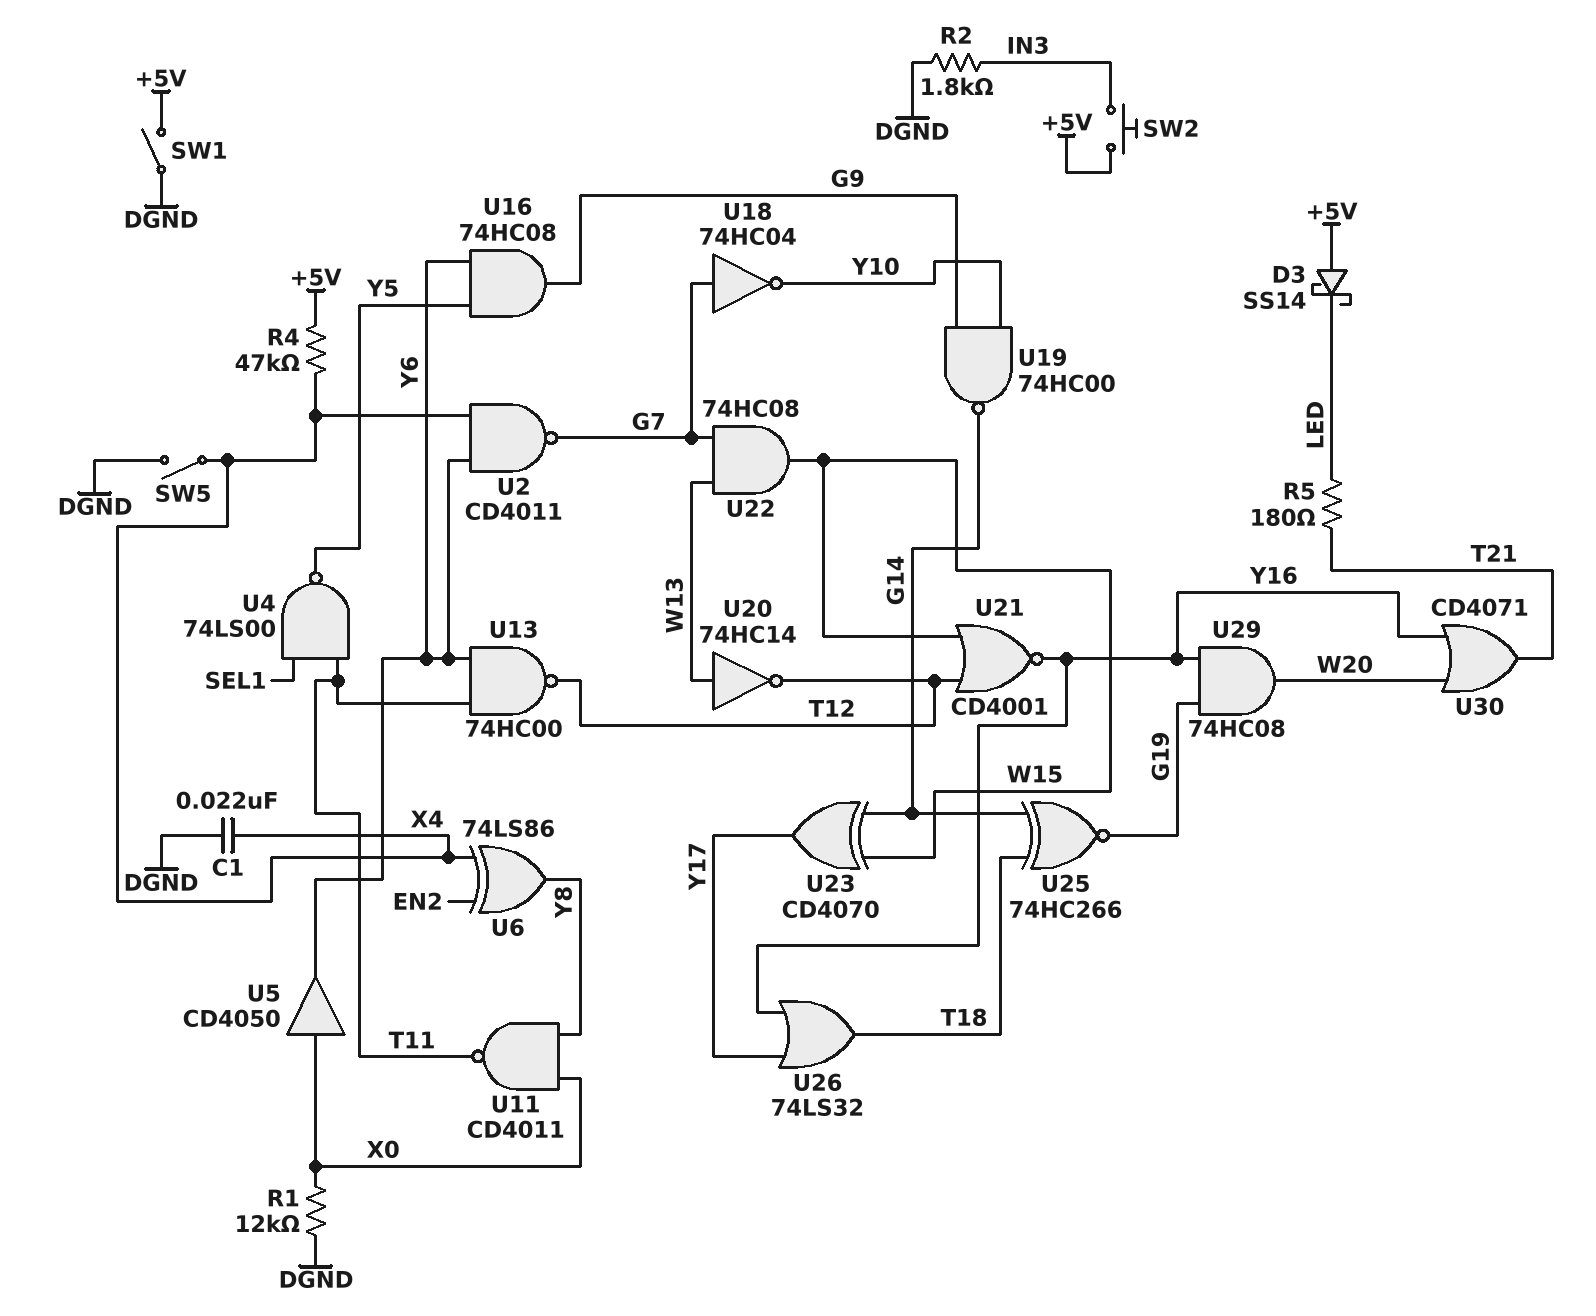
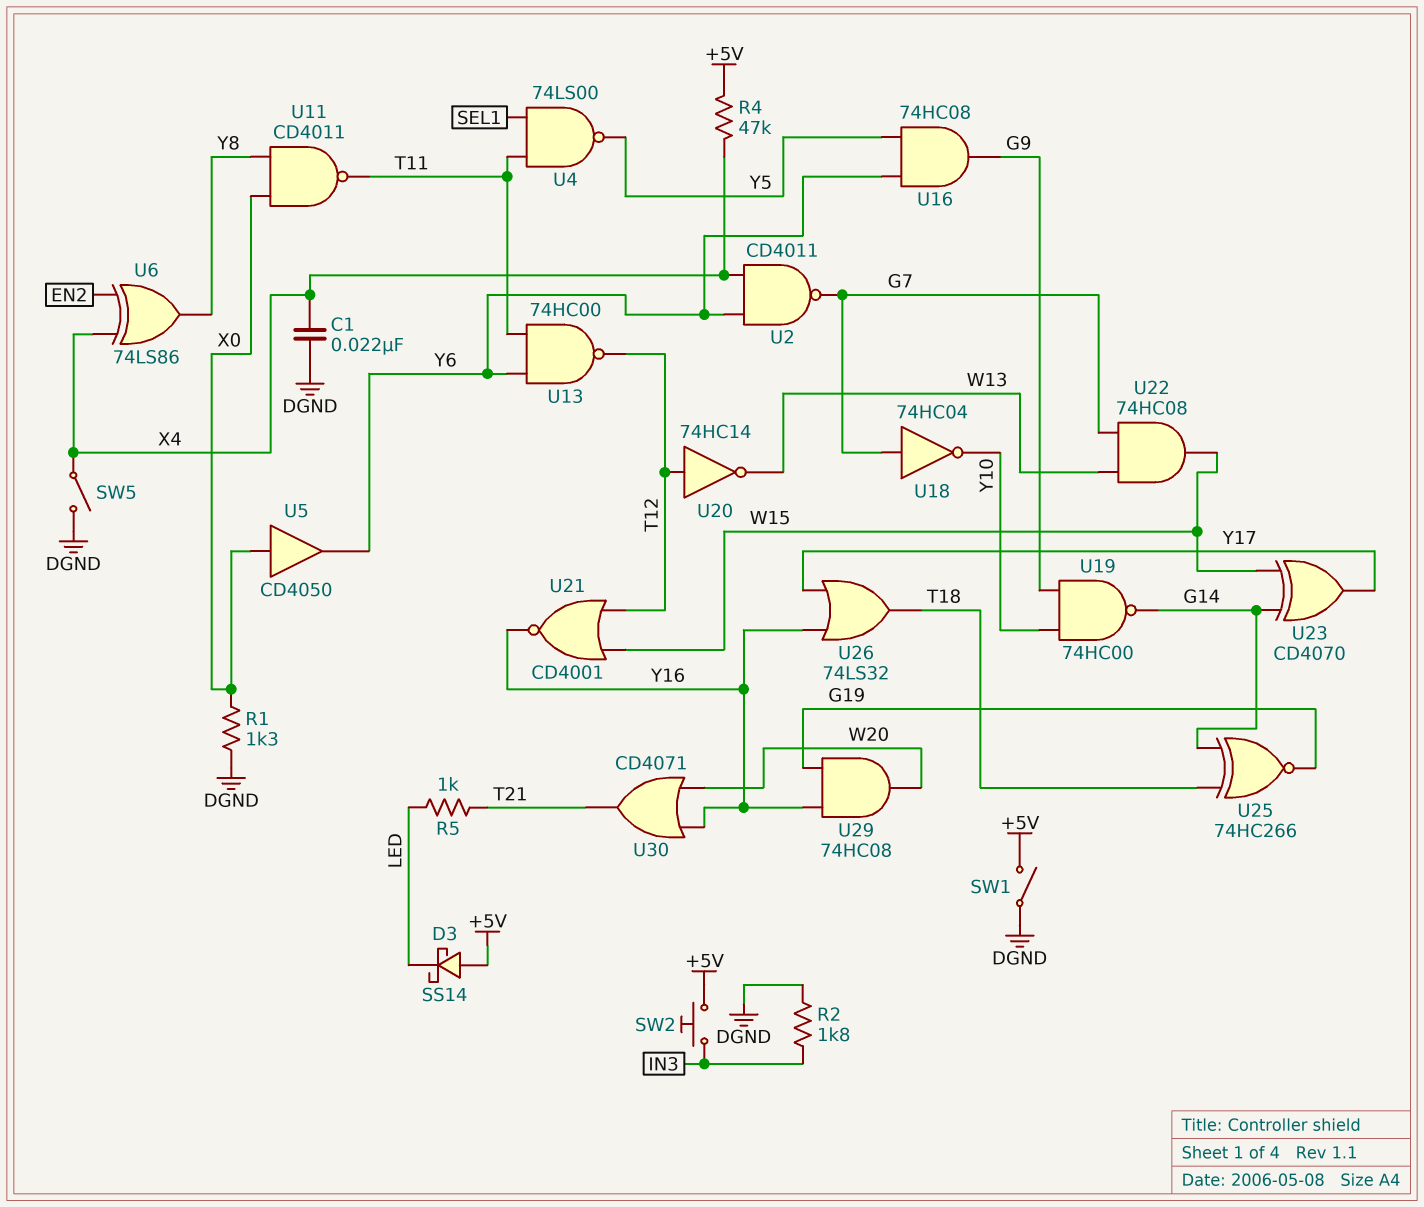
R1: 12k (DGND, X0) -> 1.3k (DGND, X0)
R5: 180 (LED, T21) -> 1k (LED, T21)
U20: NOT 74HC14 (in W13, out T12) -> NOT 74HC14 (in T12, out W13)

